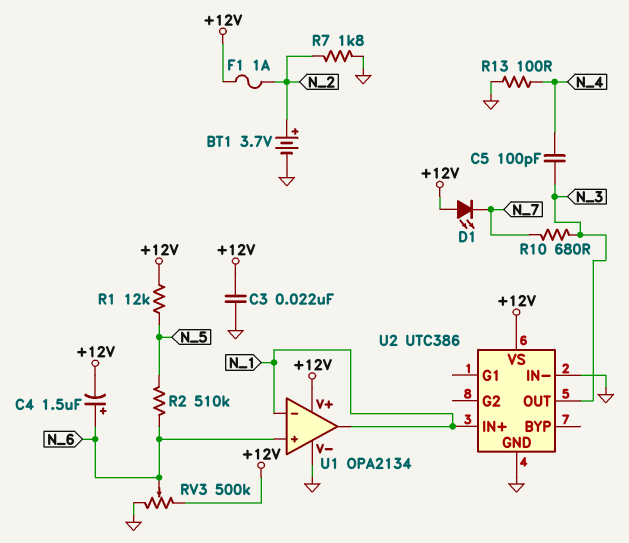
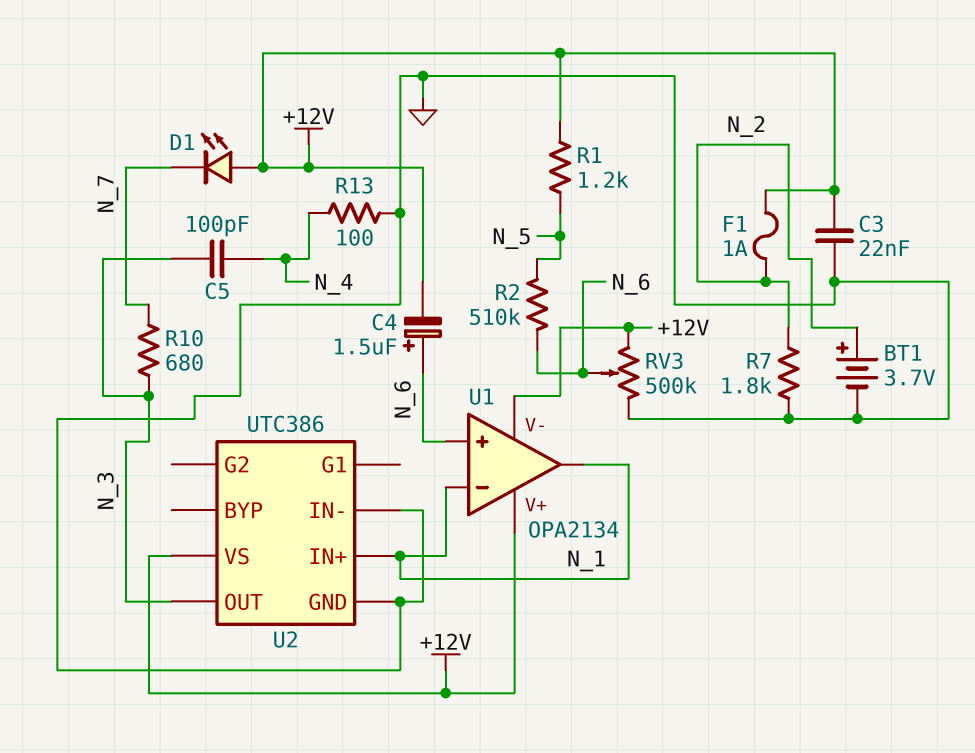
R1: 12k (+12V, N_5) -> 1.2k (+12V, N_5)
U1 pin V-: GND -> +12V

